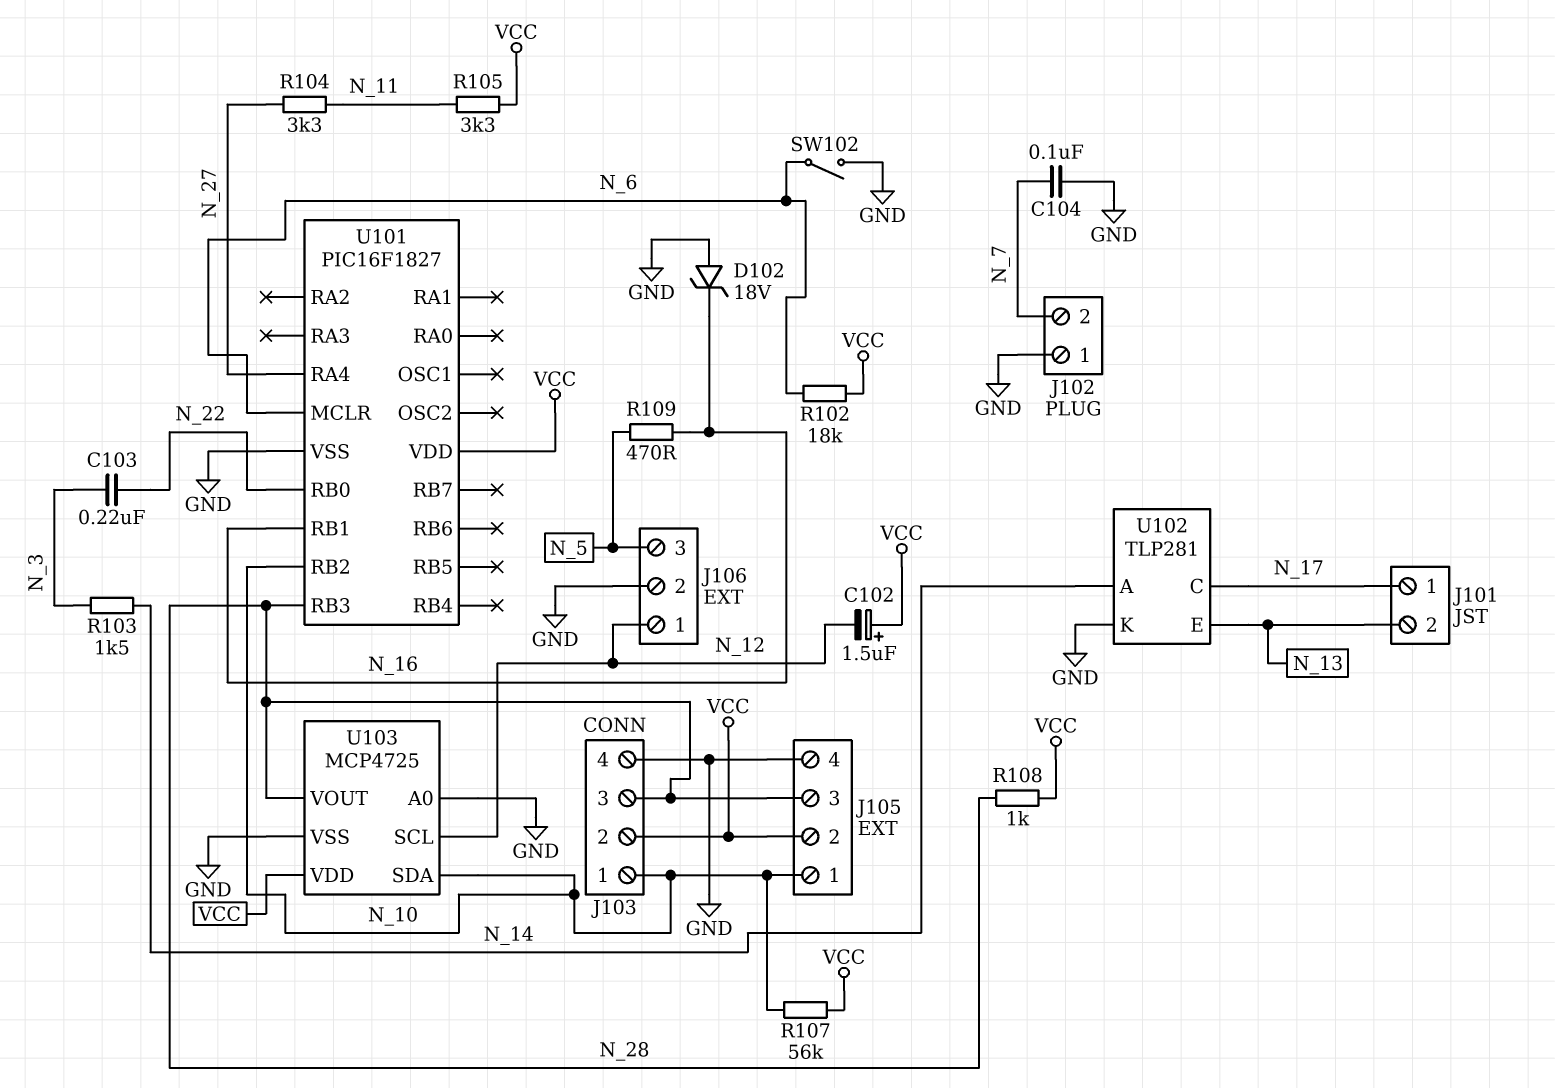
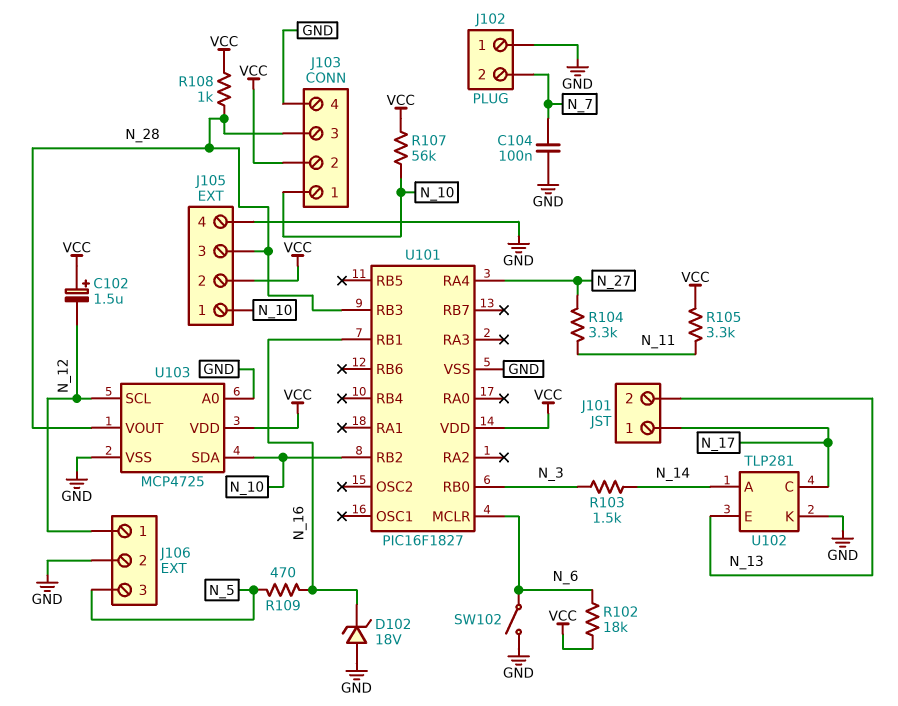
C103: 220nF (N_3, N_22) -> none
U101 pin RB0: N_22 -> N_3

